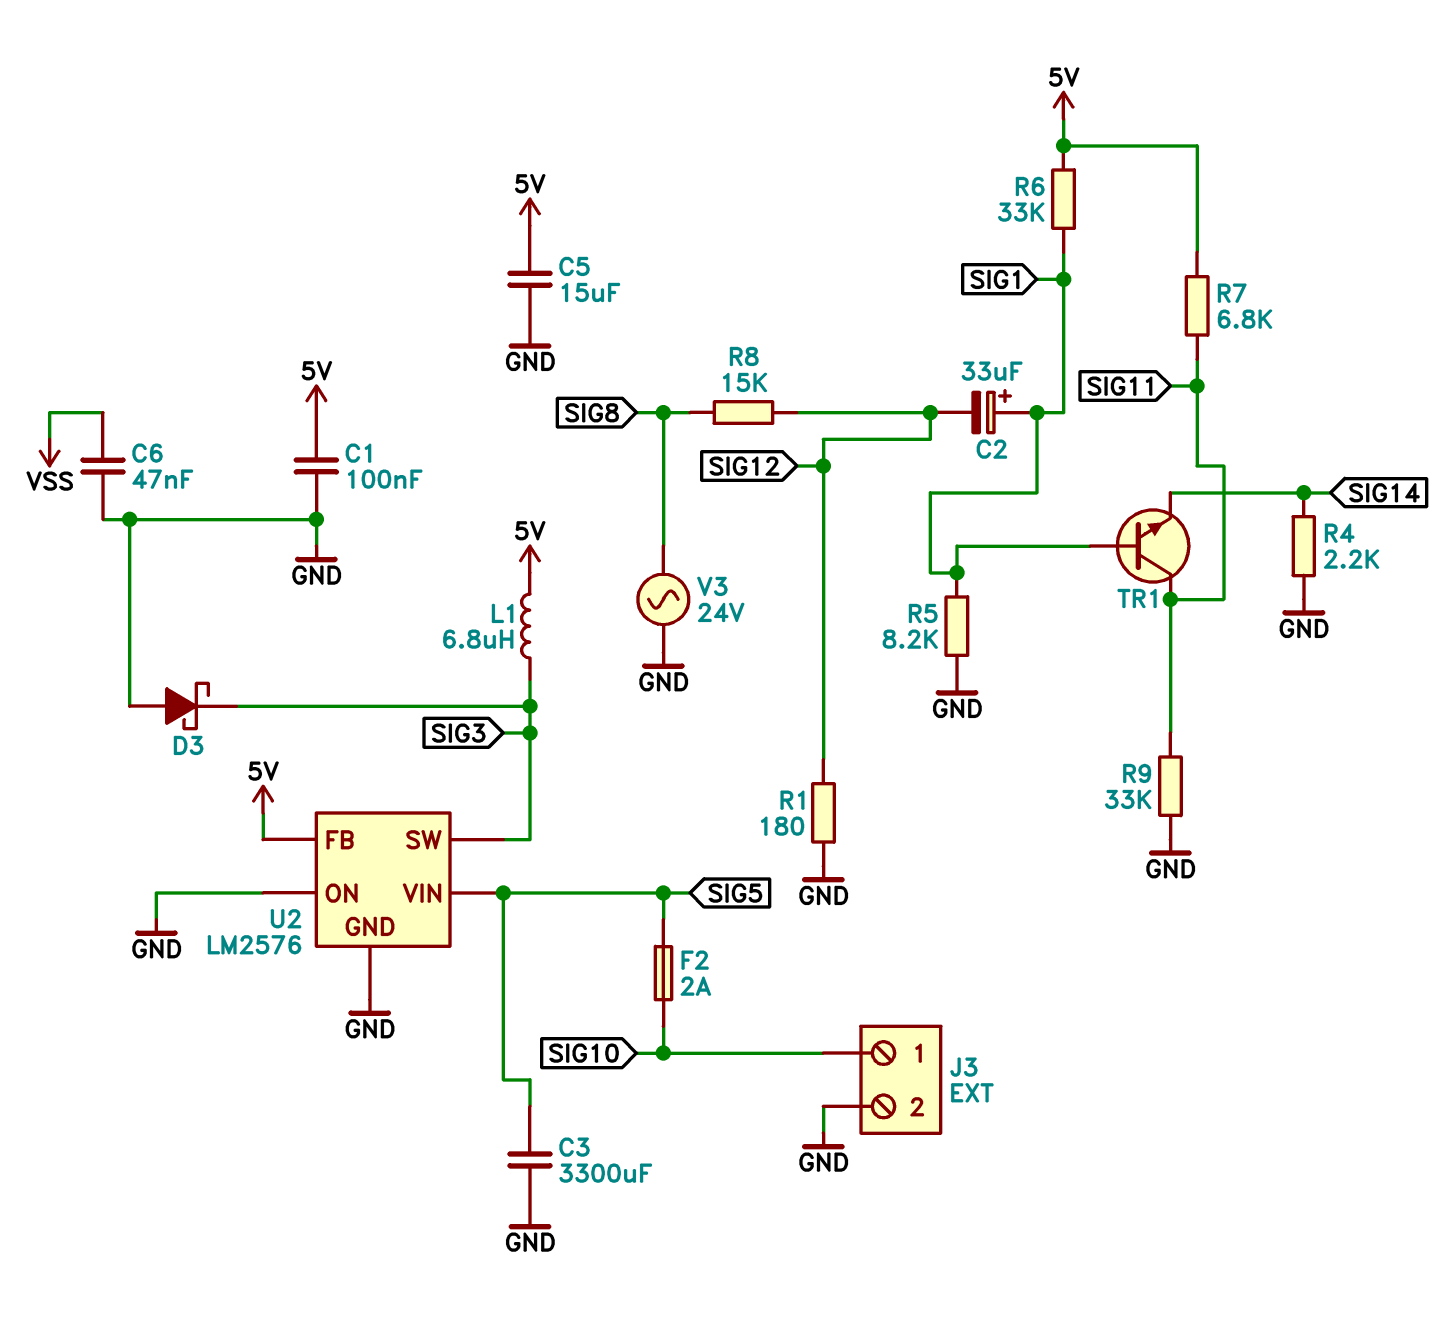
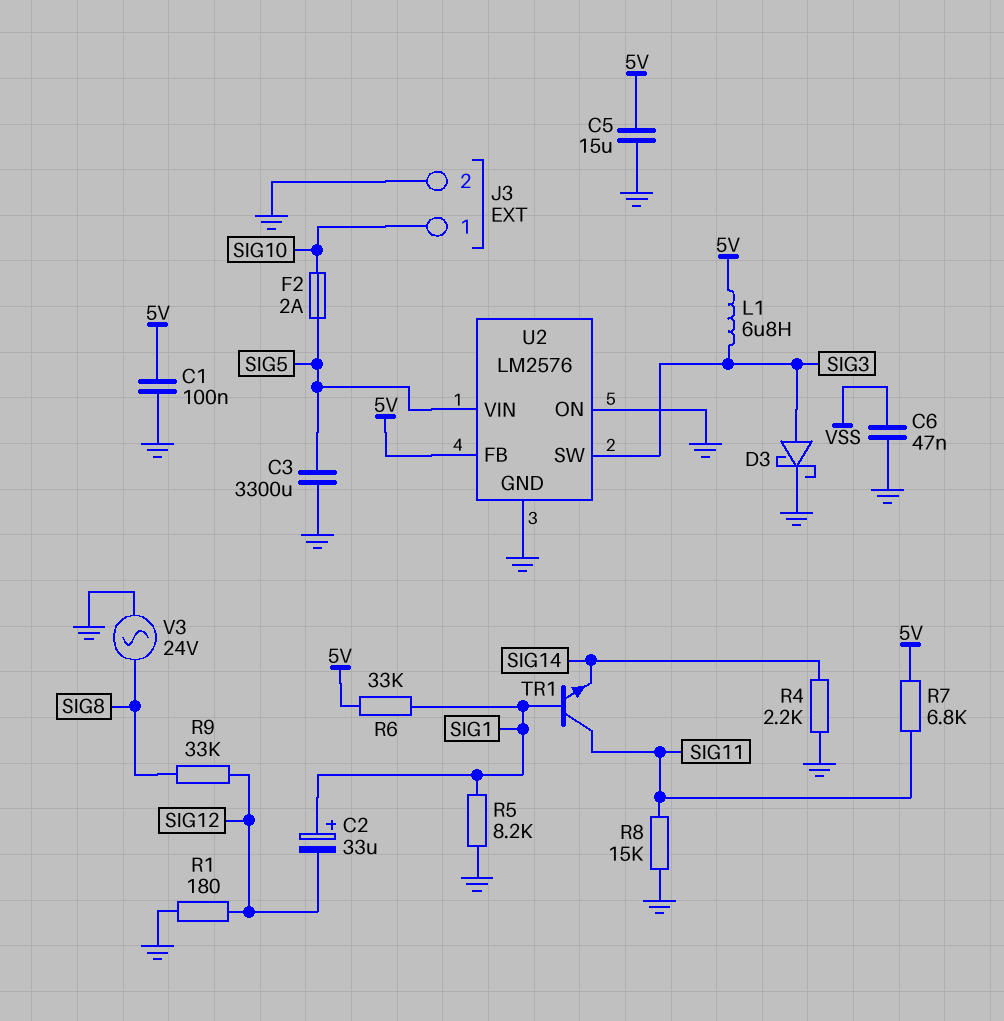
D3: schottky (A GND, K SIG3) -> schottky (A SIG3, K GND)
R8: 15k (SIG8, SIG12) -> 15k (GND, SIG11)
R9: 33k (GND, SIG11) -> 33k (SIG8, SIG12)

